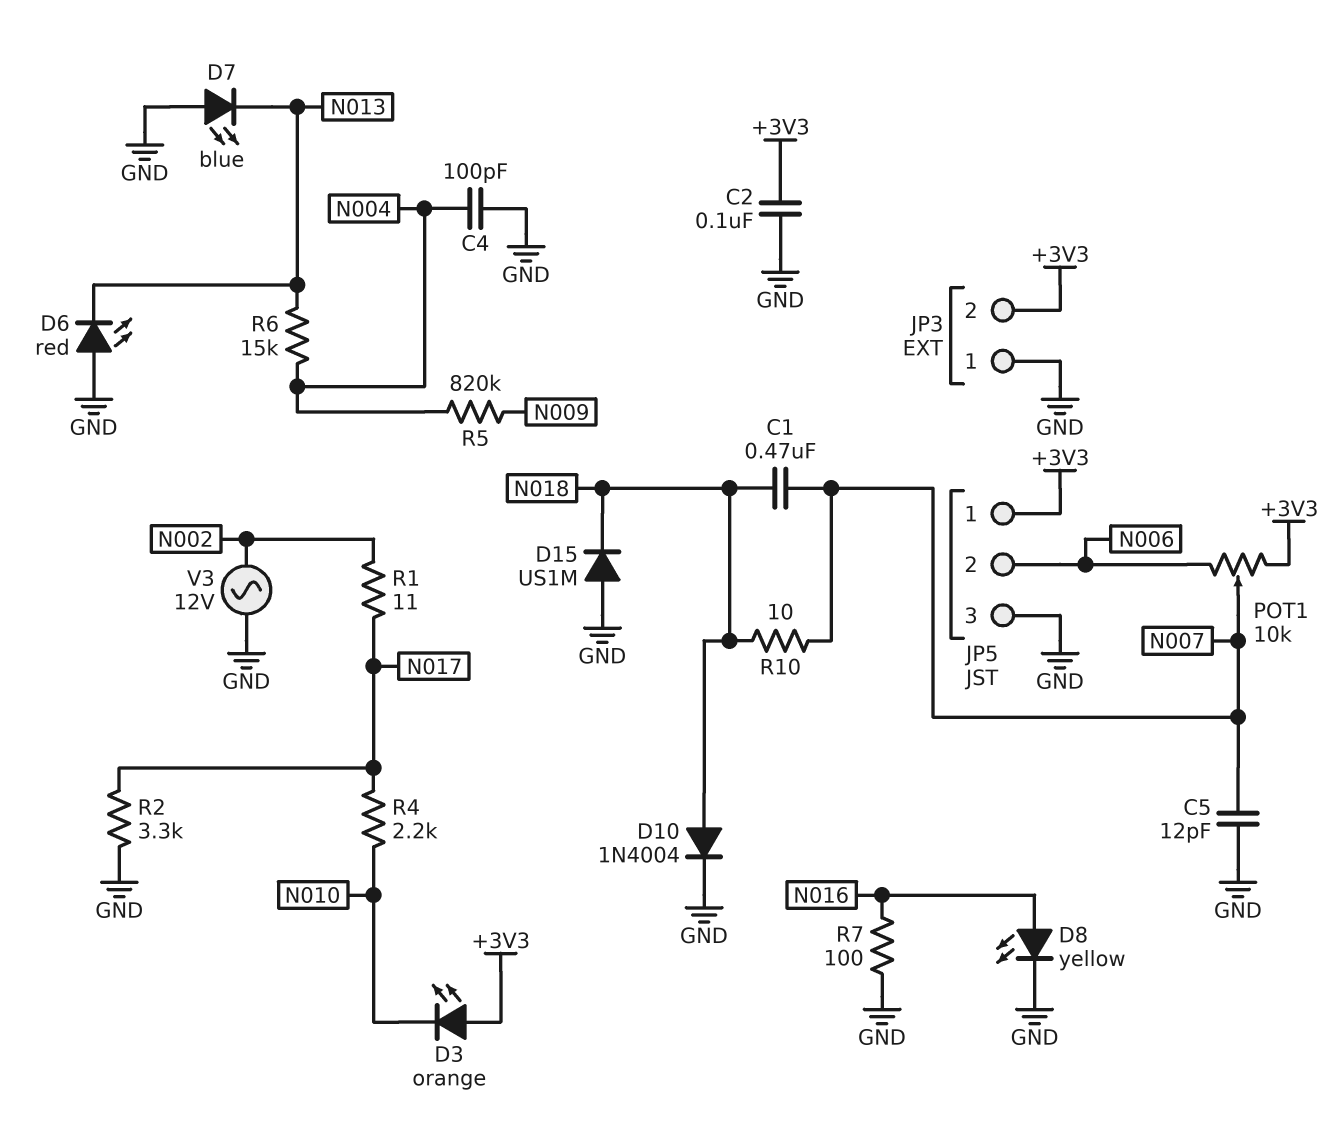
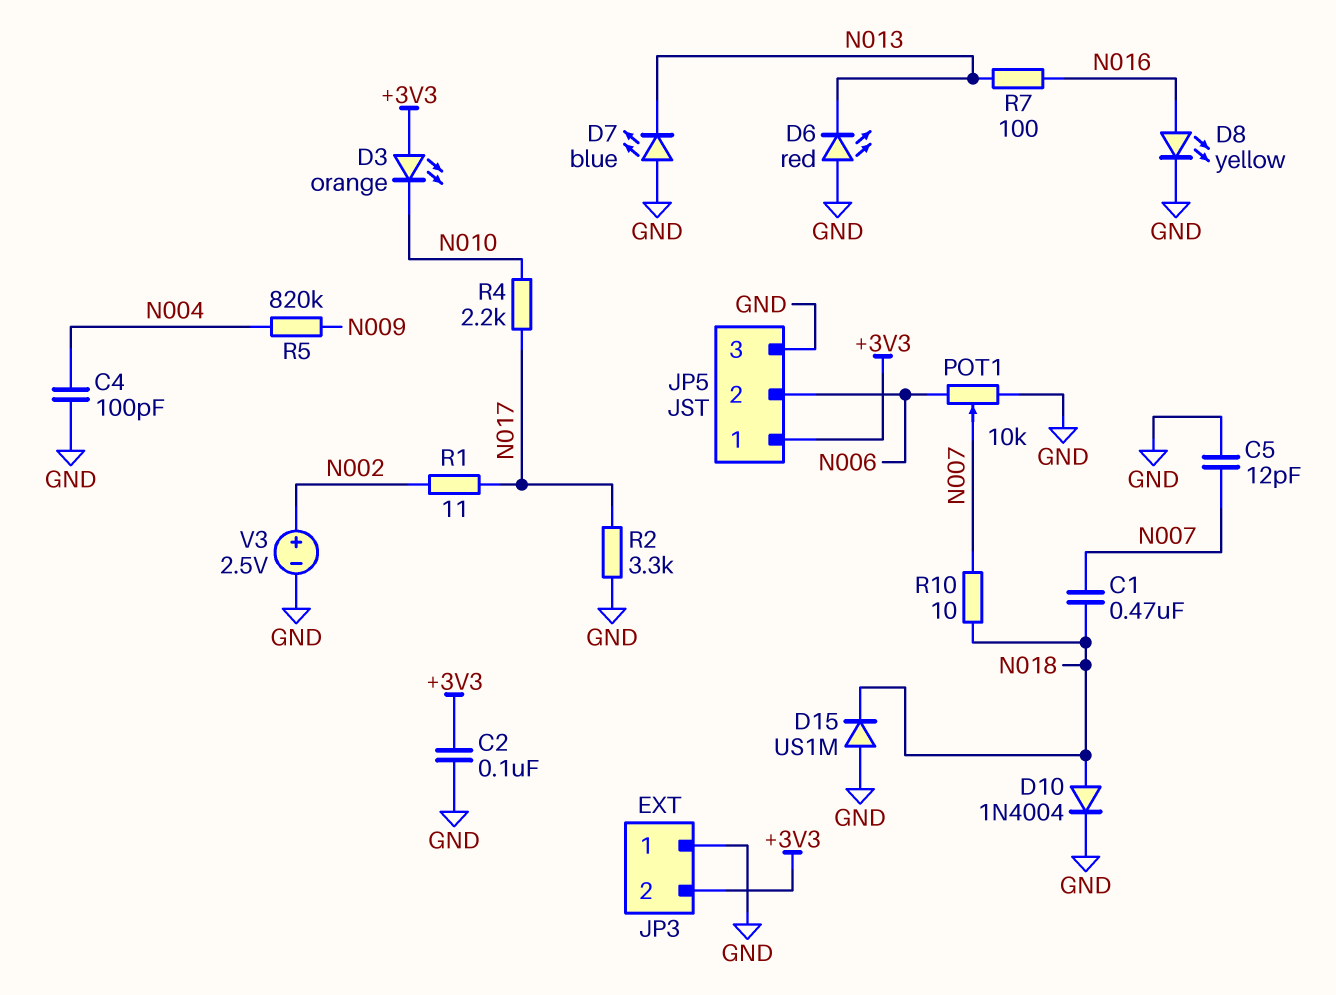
POT1: 10k (+3V3, N006, wiper N007) -> 10k (GND, N006, wiper N007)
R6: 15k (N004, N013) -> none
R7: 100 (GND, N016) -> 100 (N013, N016)
V3: AC 12V (GND, N002) -> 2.5V (plus N002, minus GND)

